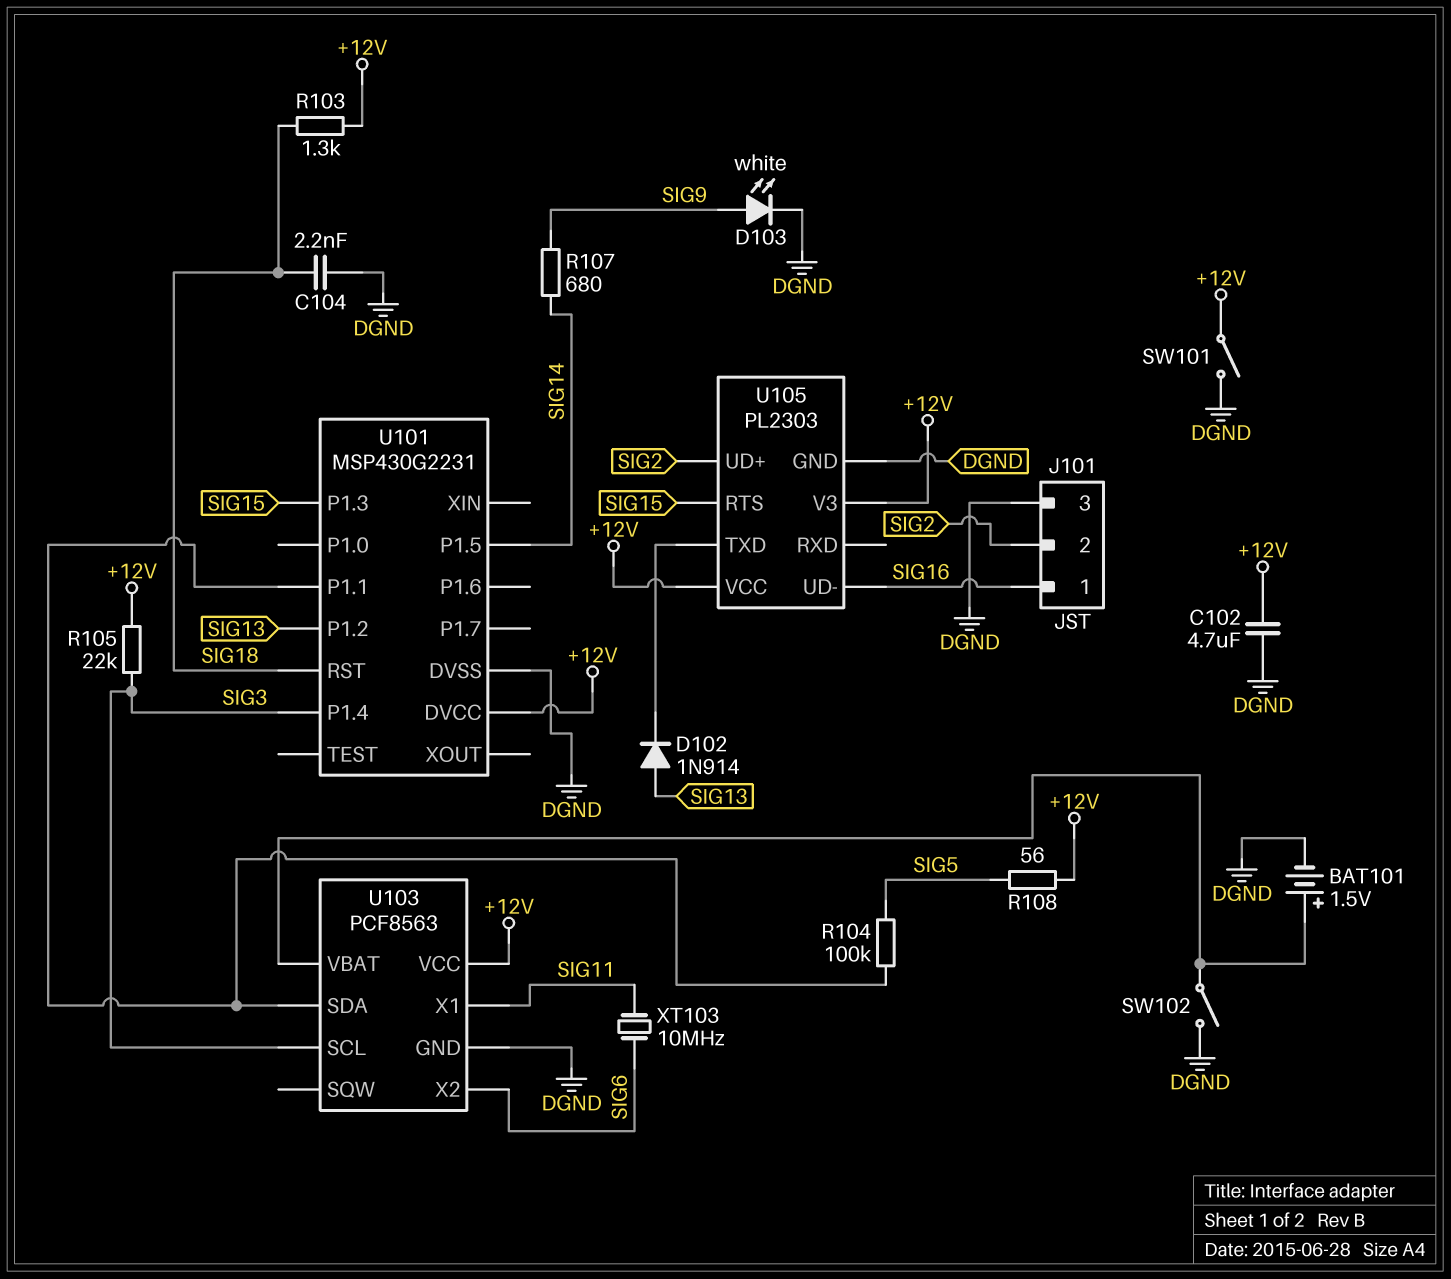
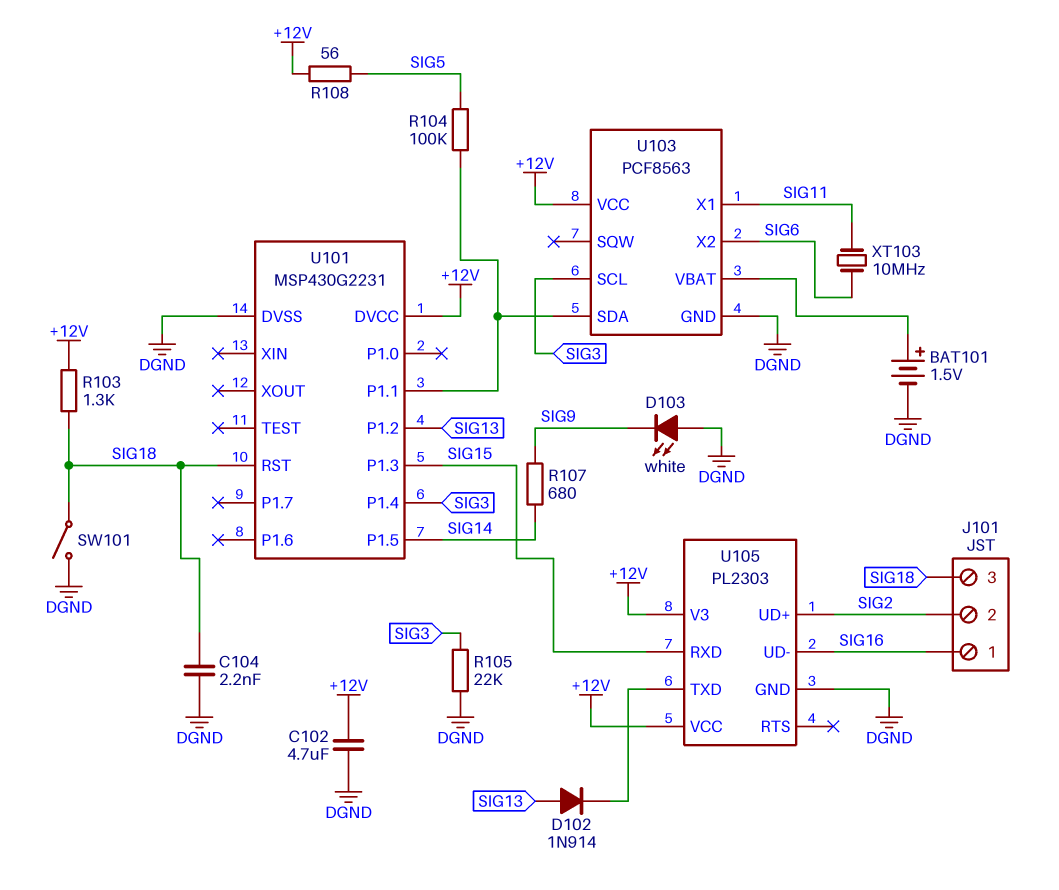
D103: LED white (A SIG9, K DGND) -> LED white (A DGND, K SIG9)
J101 pin 3: DGND -> SIG18
R105: 22k (+12V, SIG3) -> 22k (DGND, SIG3)
SW101: switch (+12V, DGND) -> switch (DGND, SIG18)
SW102: switch (DGND, U103/VBAT) -> none
U105 pin RTS: SIG15 -> none
U105 pin RXD: none -> SIG15

